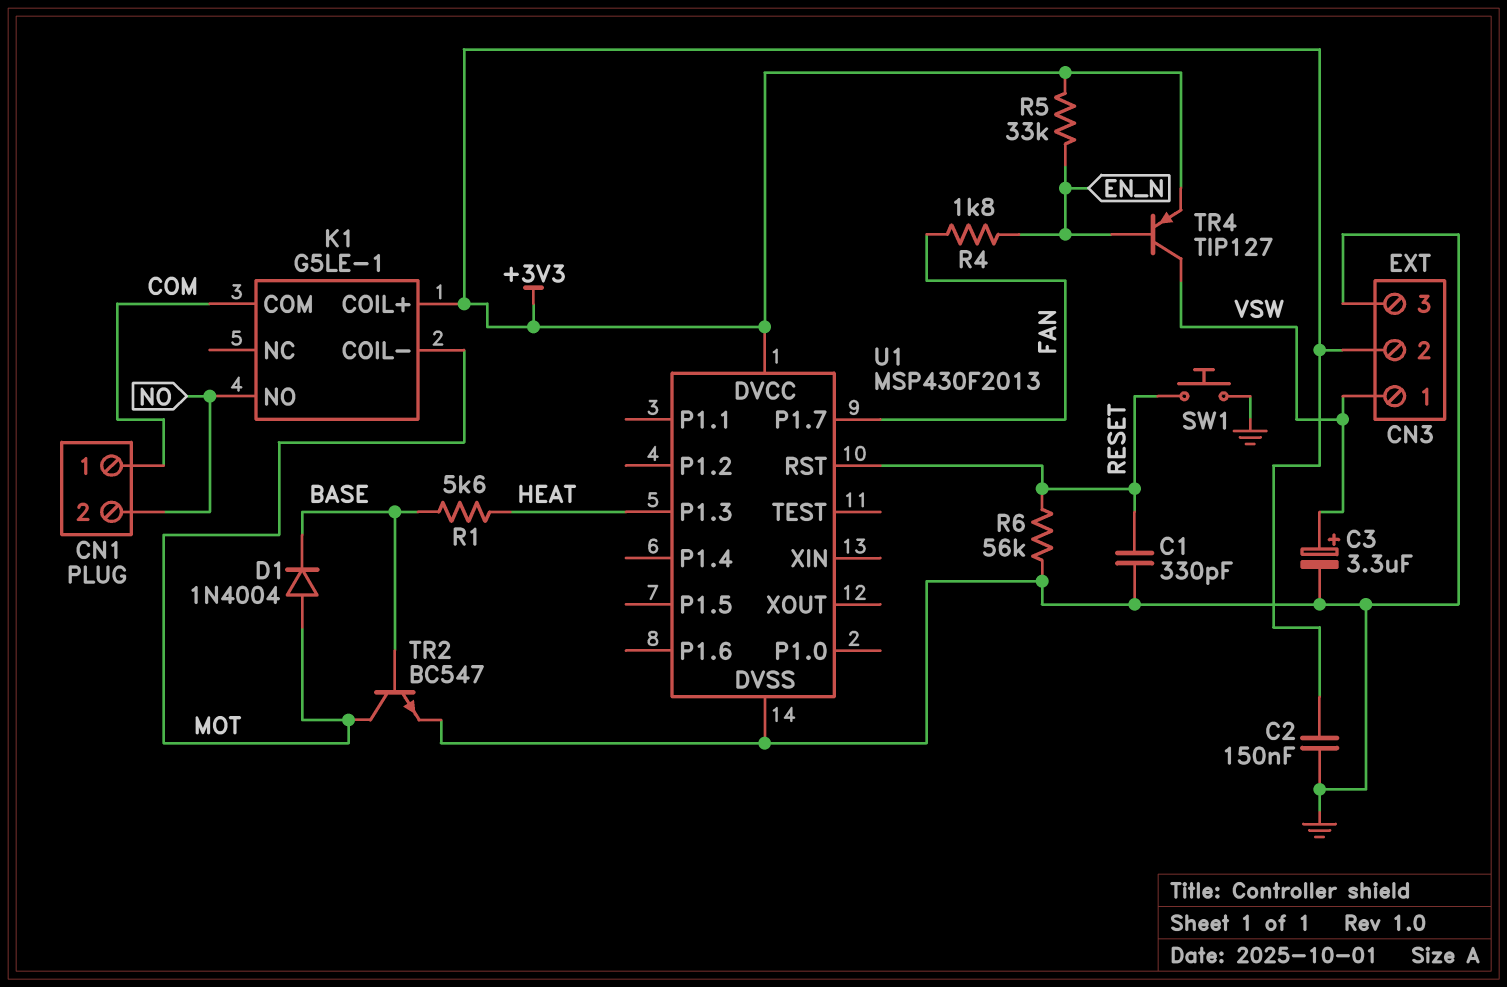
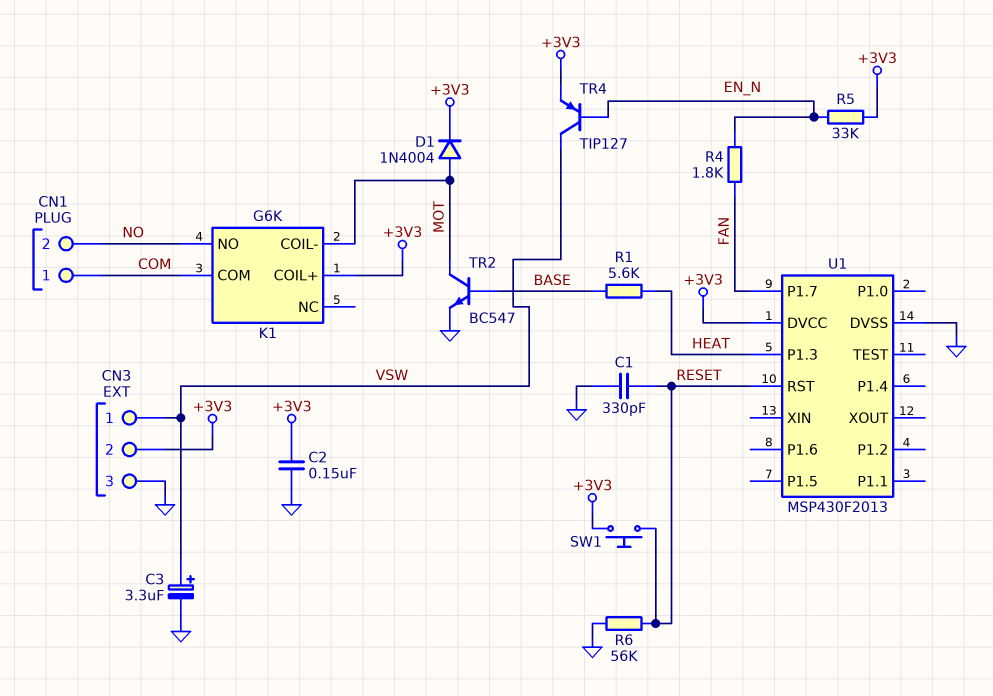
D1: diode 1N4004 (A MOT, K BASE) -> diode 1N4004 (A MOT, K +3V3)
K1: G5LE-1 -> G6K
SW1: button (GND, RESET) -> button (+3V3, RESET)

